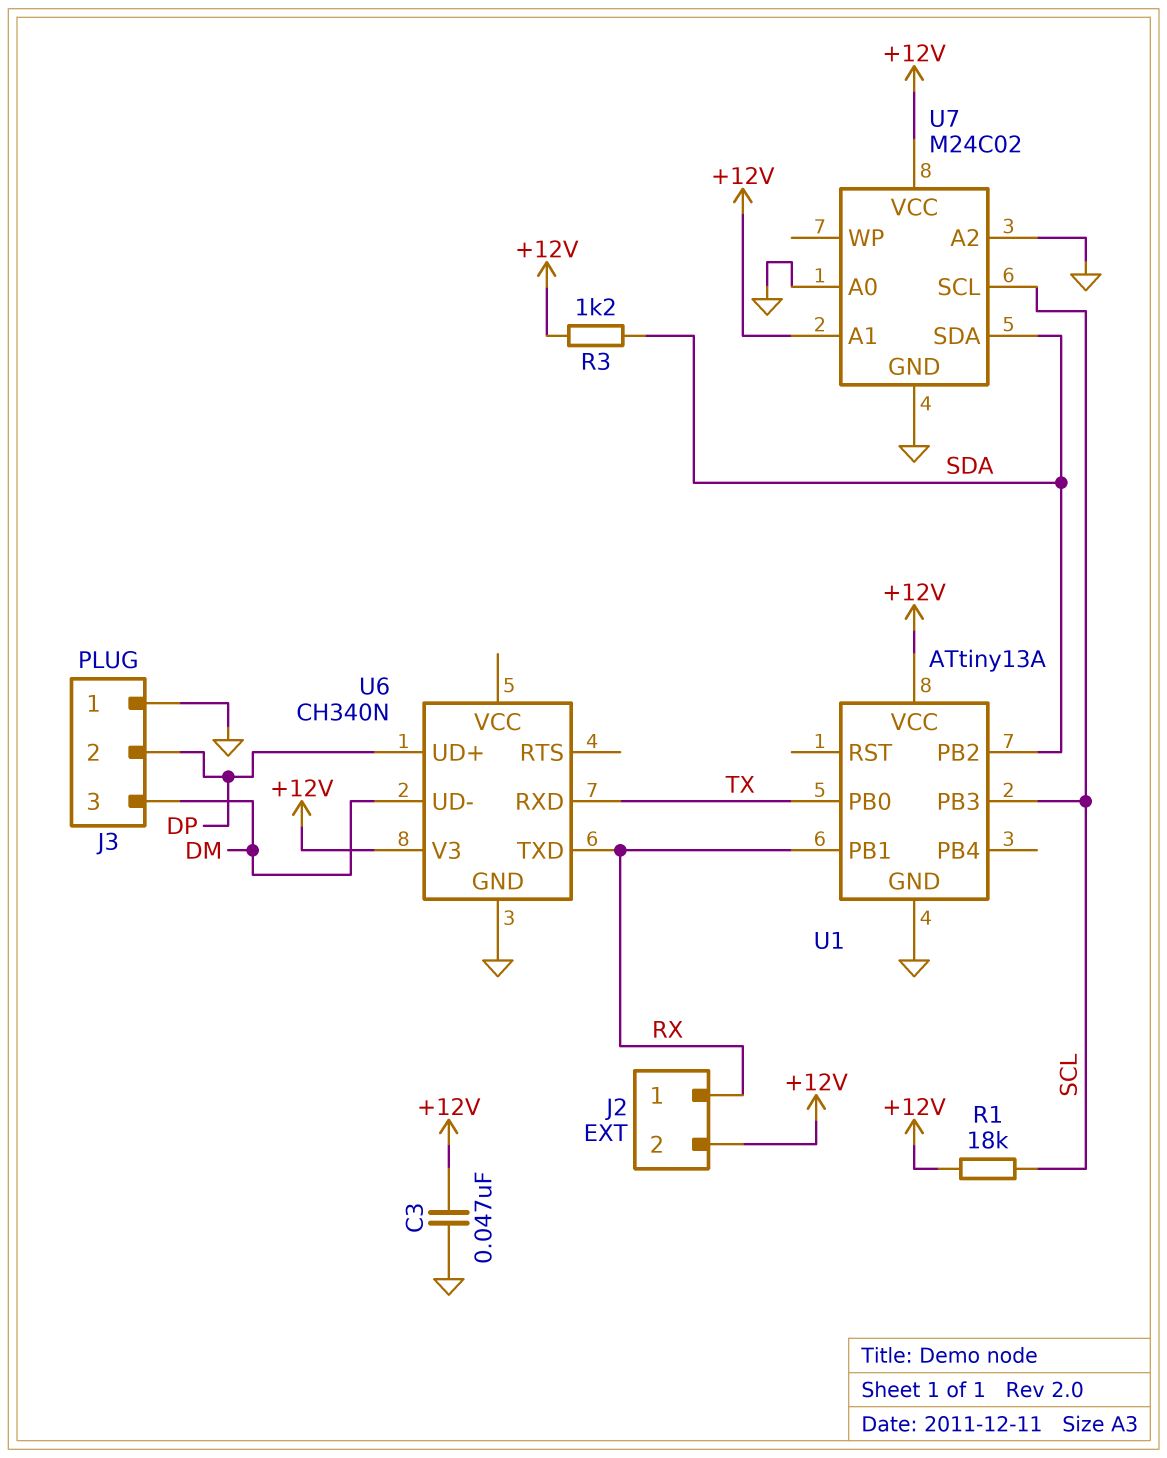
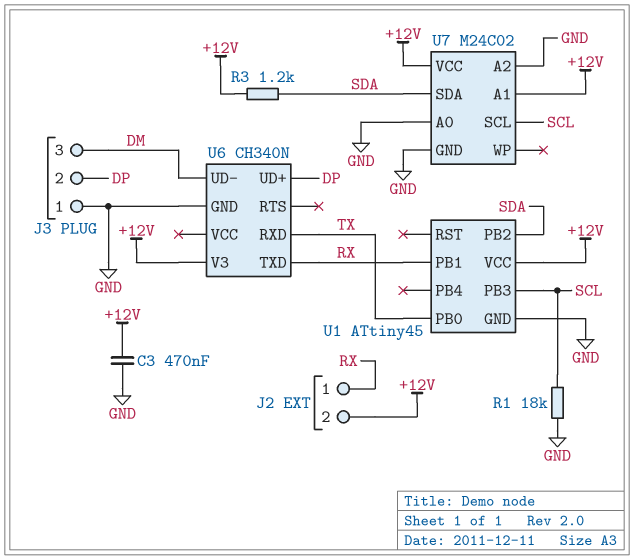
C3: 47nF (+12V, GND) -> 470nF (+12V, GND)
R1: 18k (+12V, SCL) -> 18k (GND, SCL)
U1: ATtiny13A -> ATtiny45

